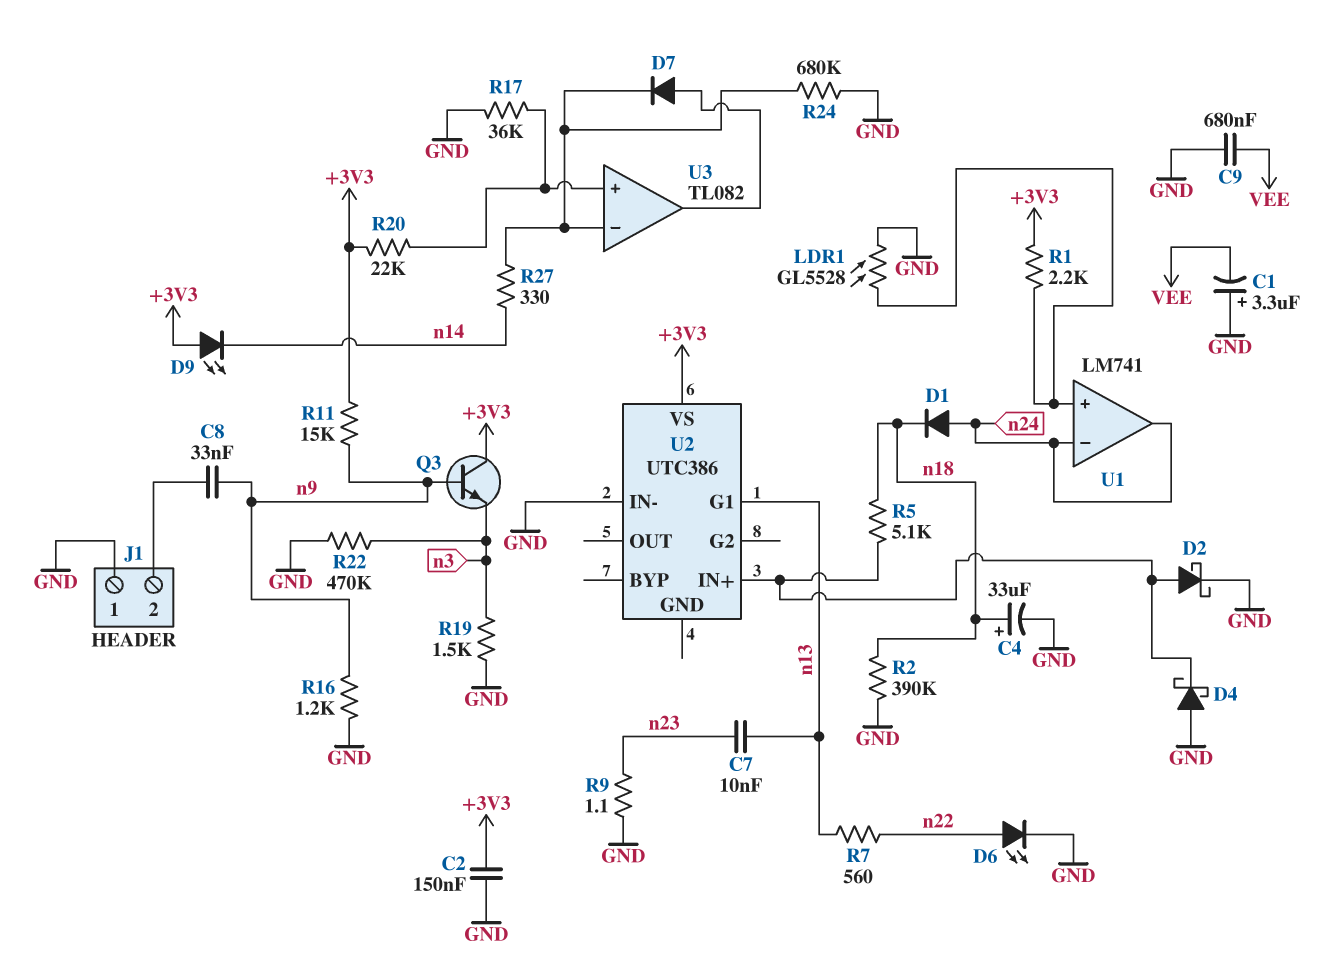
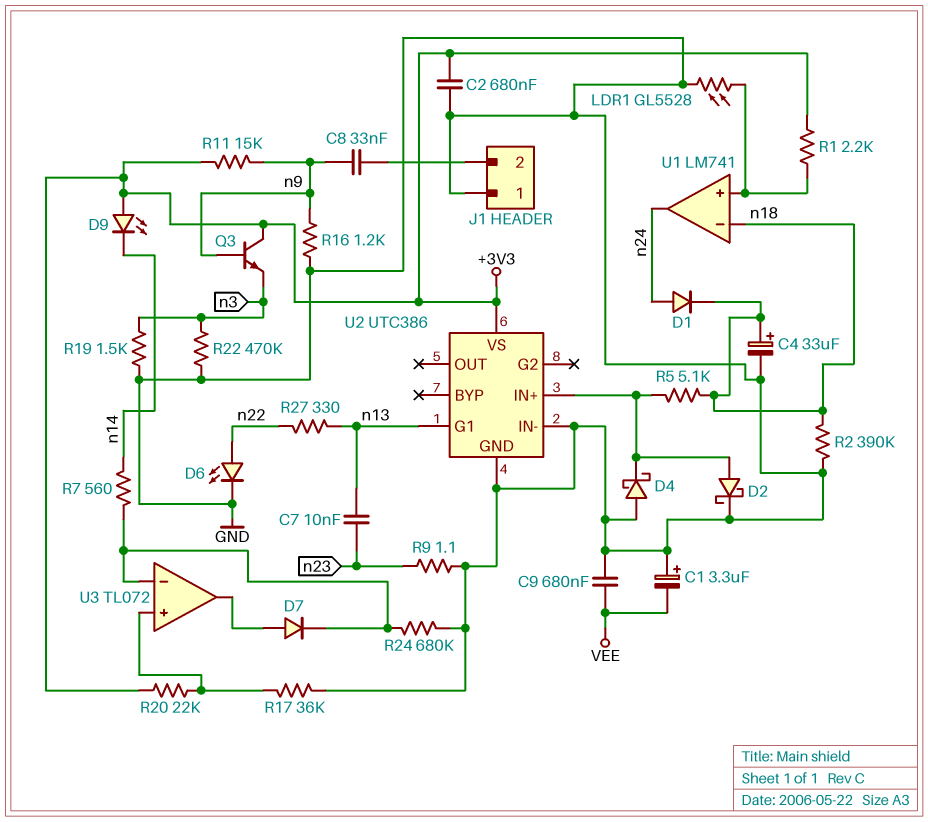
C2: 150nF (+3V3, GND) -> 680nF (+3V3, GND)
R7: 560 (n13, n22) -> 560 (U3/in-, n14)
R27: 330 (U3/in-, n14) -> 330 (n13, n22)
U1 pin in-: n24 -> n18
U2 pin GND: none -> GND
U3: TL082 -> TL072

